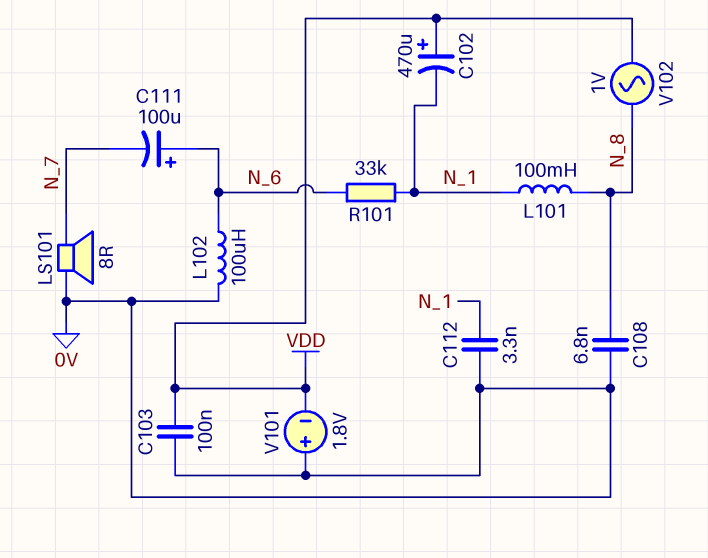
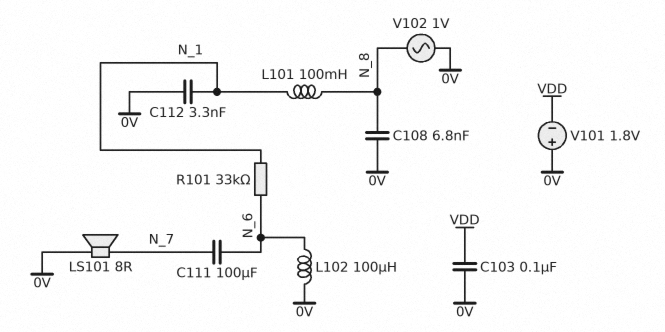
C102: 470uF (plus VDD, minus N_1) -> none
C111: 100uF (plus N_6, minus N_7) -> 100uF (N_6, N_7)
V102: AC 1V (N_8, VDD) -> AC 1V (0V, N_8)

